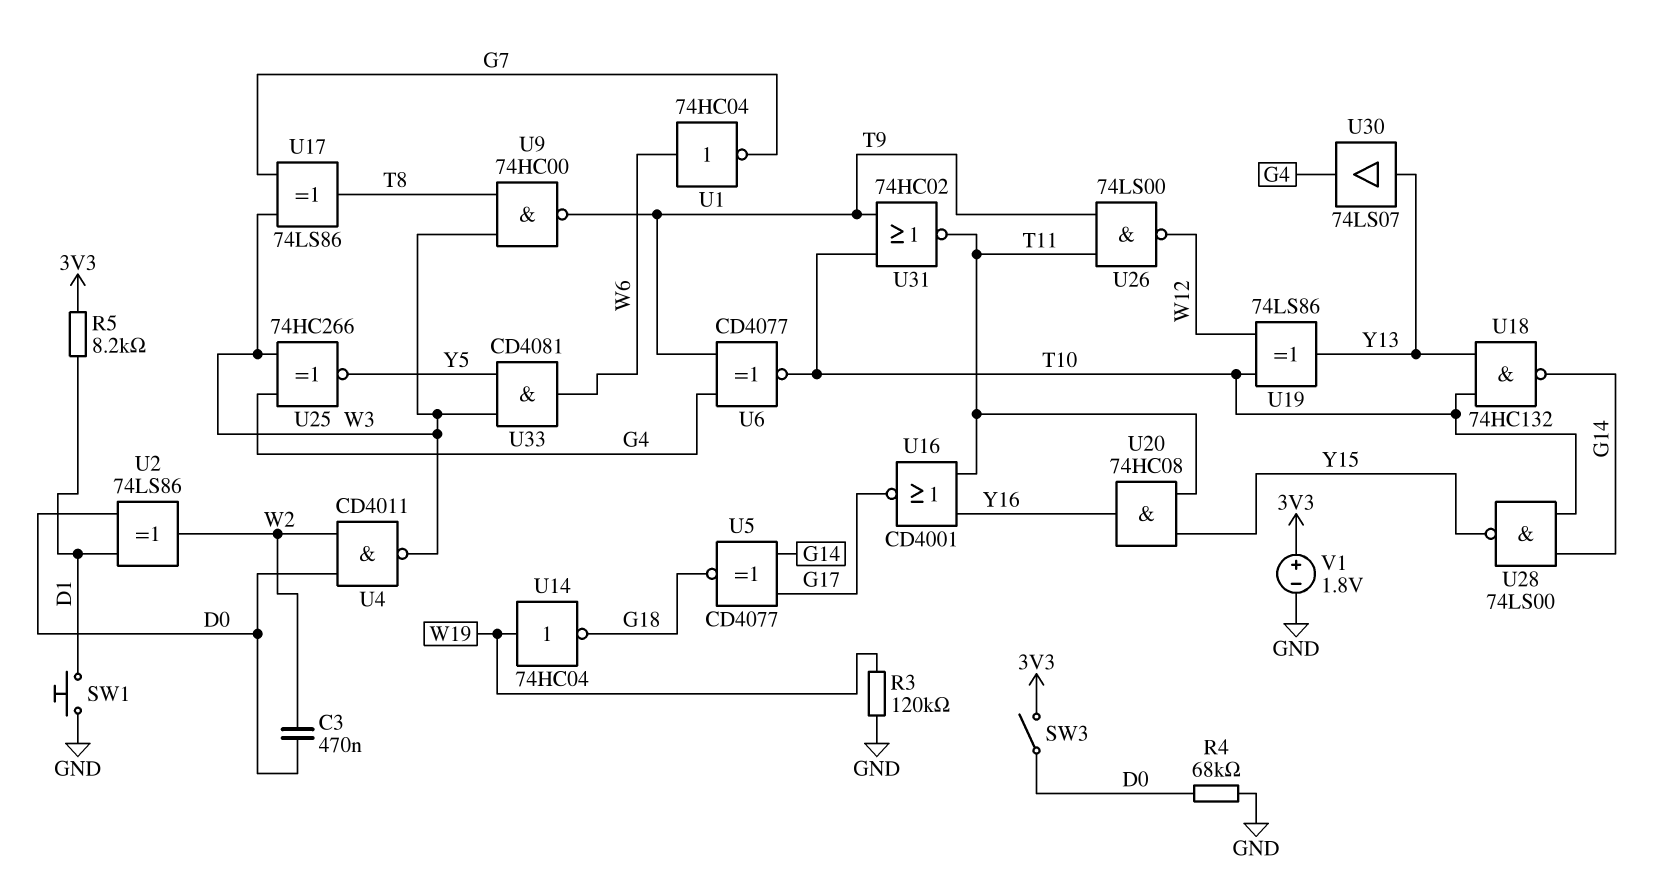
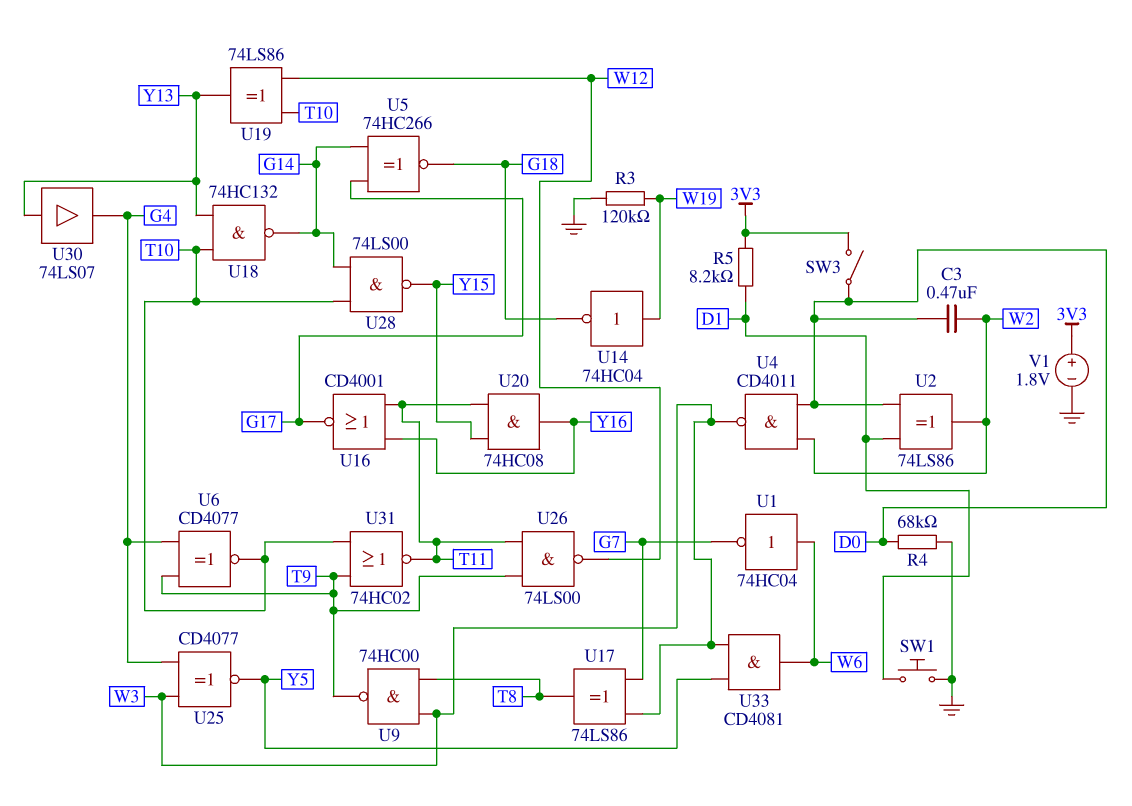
U5: XNOR CD4077 (in G14, in G17, out G18) -> XNOR 74HC266 (in G14, in G17, out G18)
U25: XNOR 74HC266 (in G4, in W3, out Y5) -> XNOR CD4077 (in G4, in W3, out Y5)

